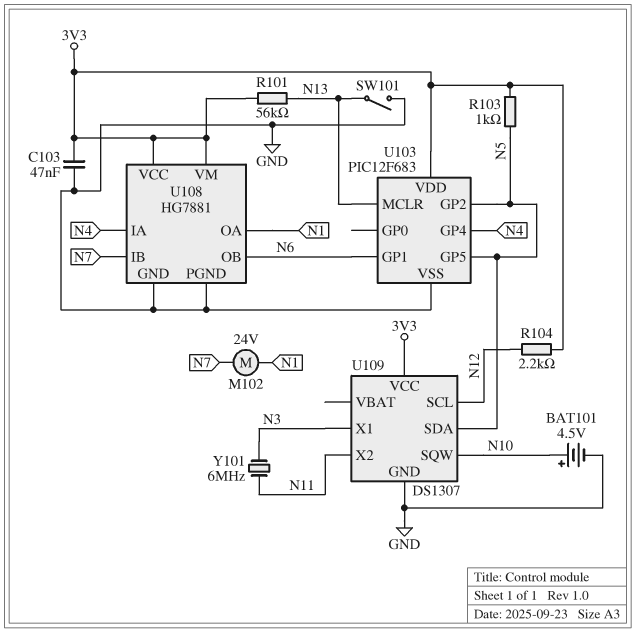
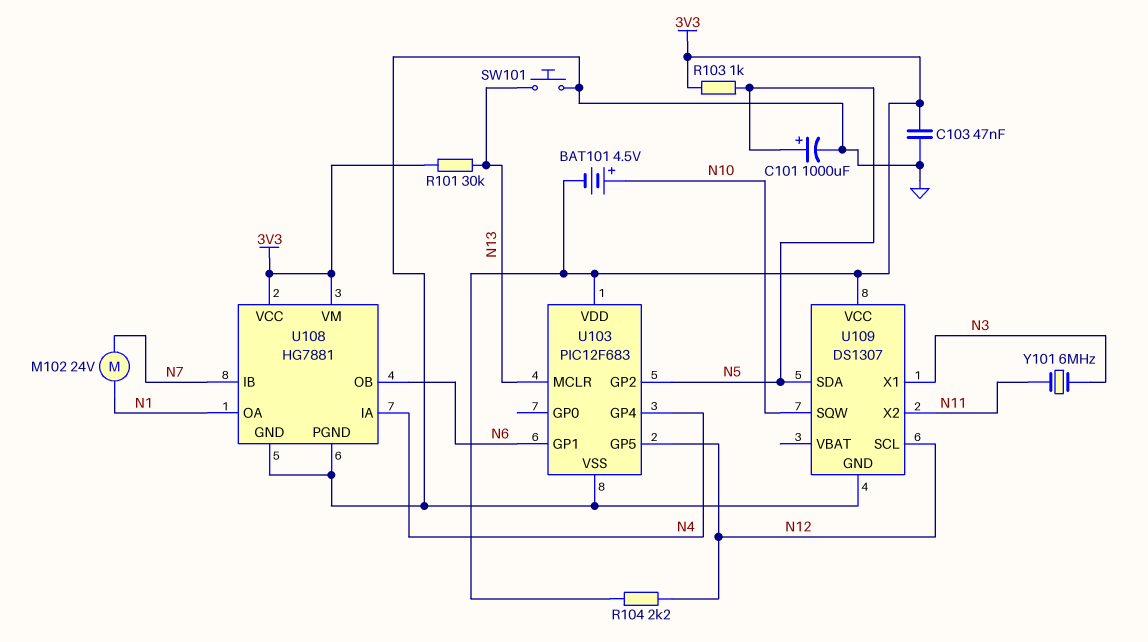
BAT101: 4.5V (plus N10, minus GND) -> 4.5V (plus N10, minus 3V3)
C101: none -> 1000uF (plus N5, minus GND)
R101: 56k (3V3, N13) -> 30k (3V3, N13)
SW101: switch (GND, N13) -> button (GND, N13)
U103 pin GP5: N5 -> N12

